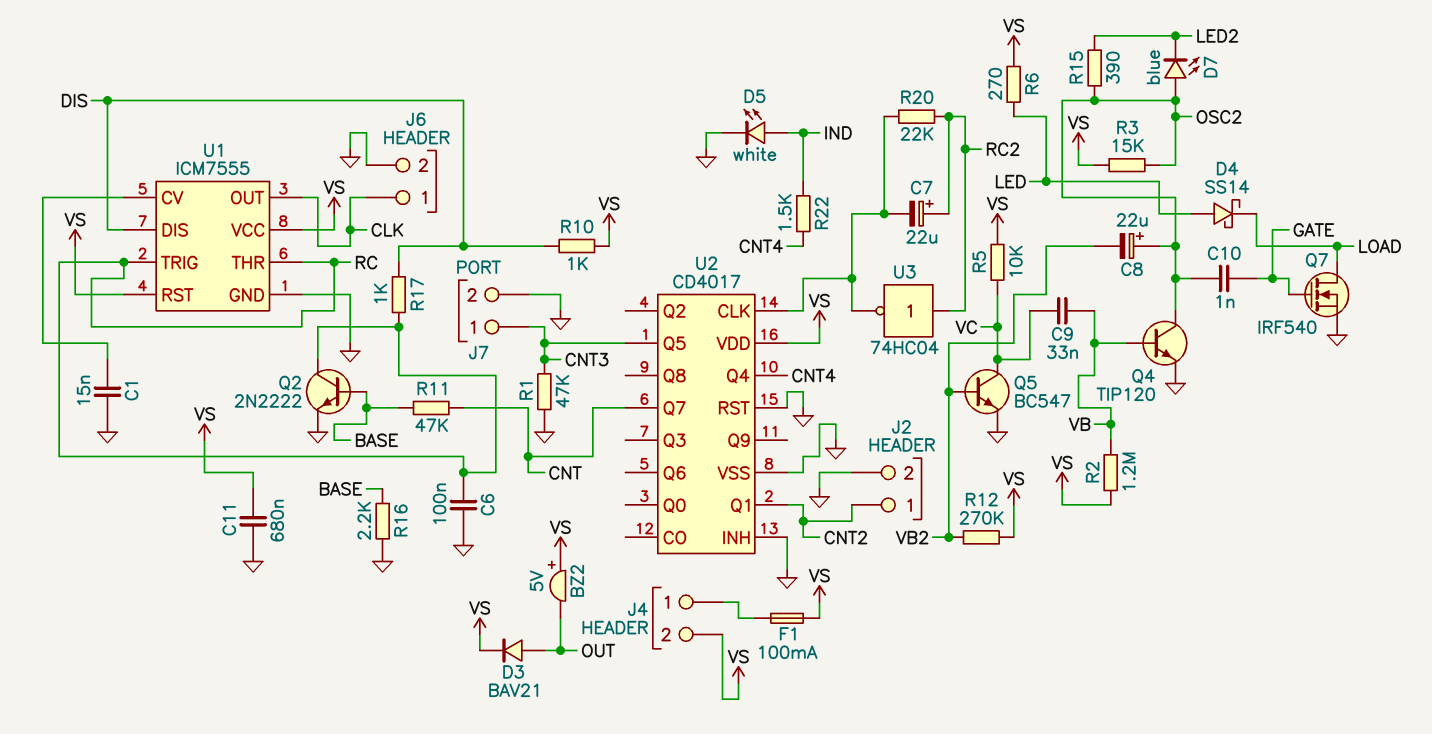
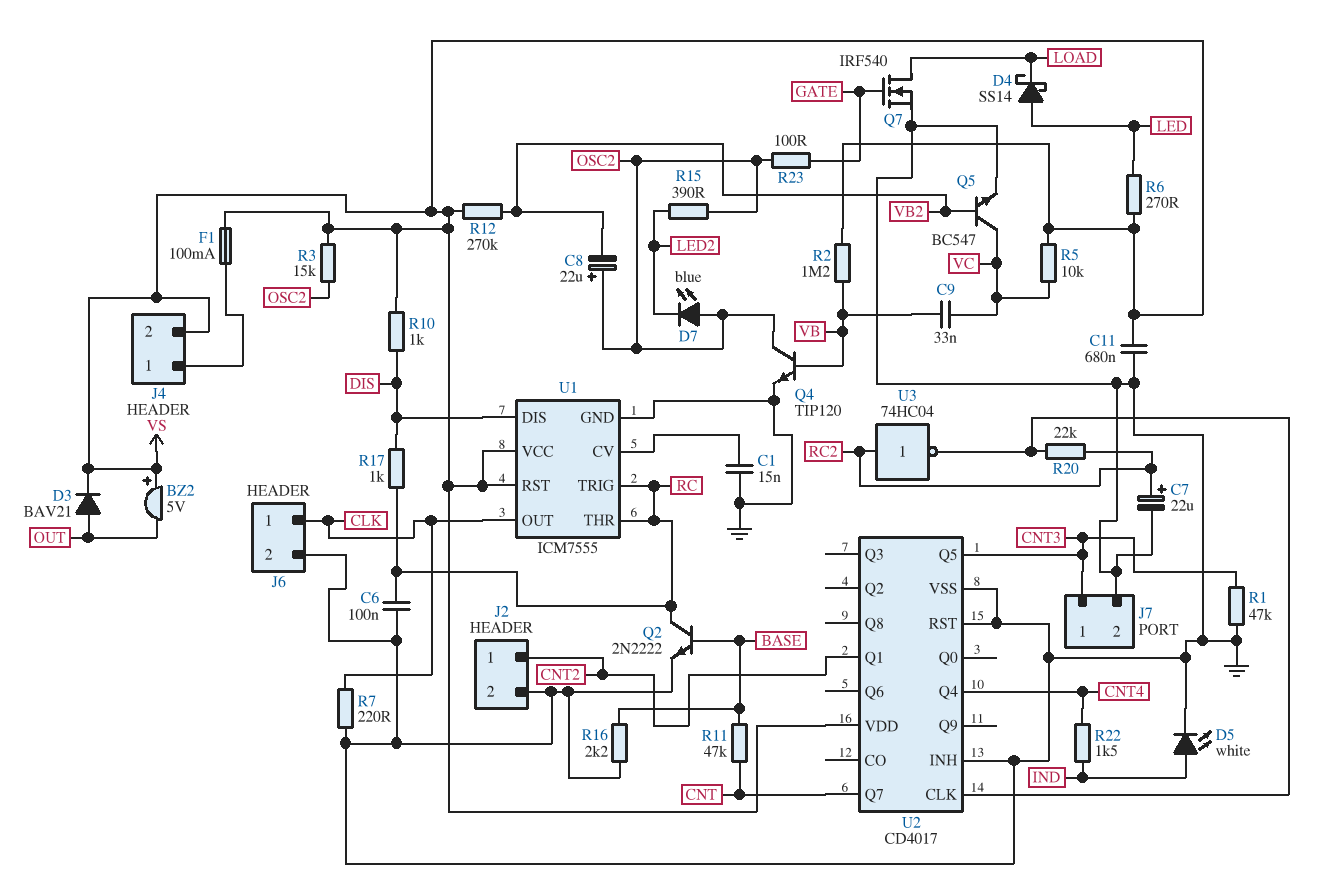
C7: 22uF (plus RC2, minus U2/CLK) -> 22uF (plus RC2, minus GND)
C10: 1nF (GATE, OSC2) -> none
R7: none -> 220 (CLK, GND)
R23: none -> 100 (GATE, OSC2)

